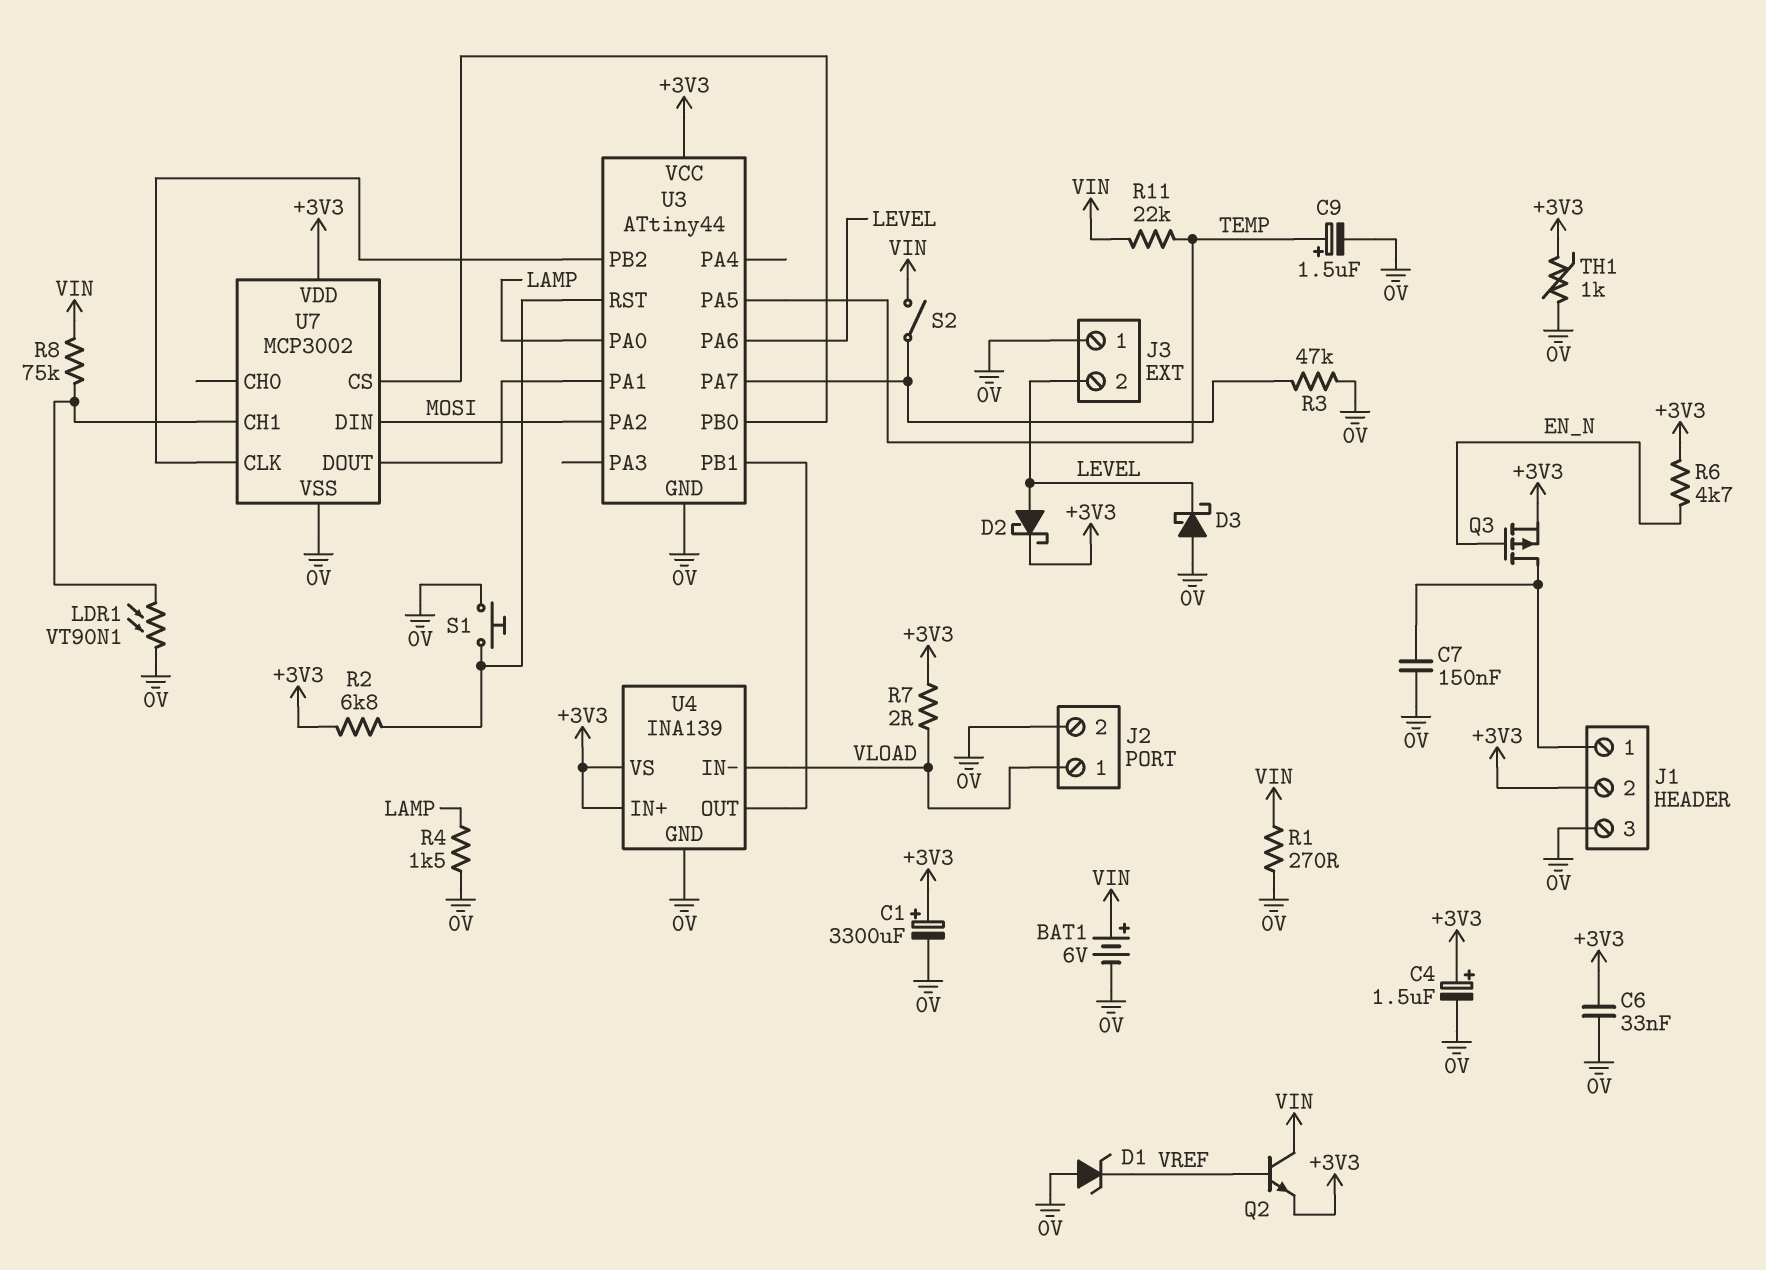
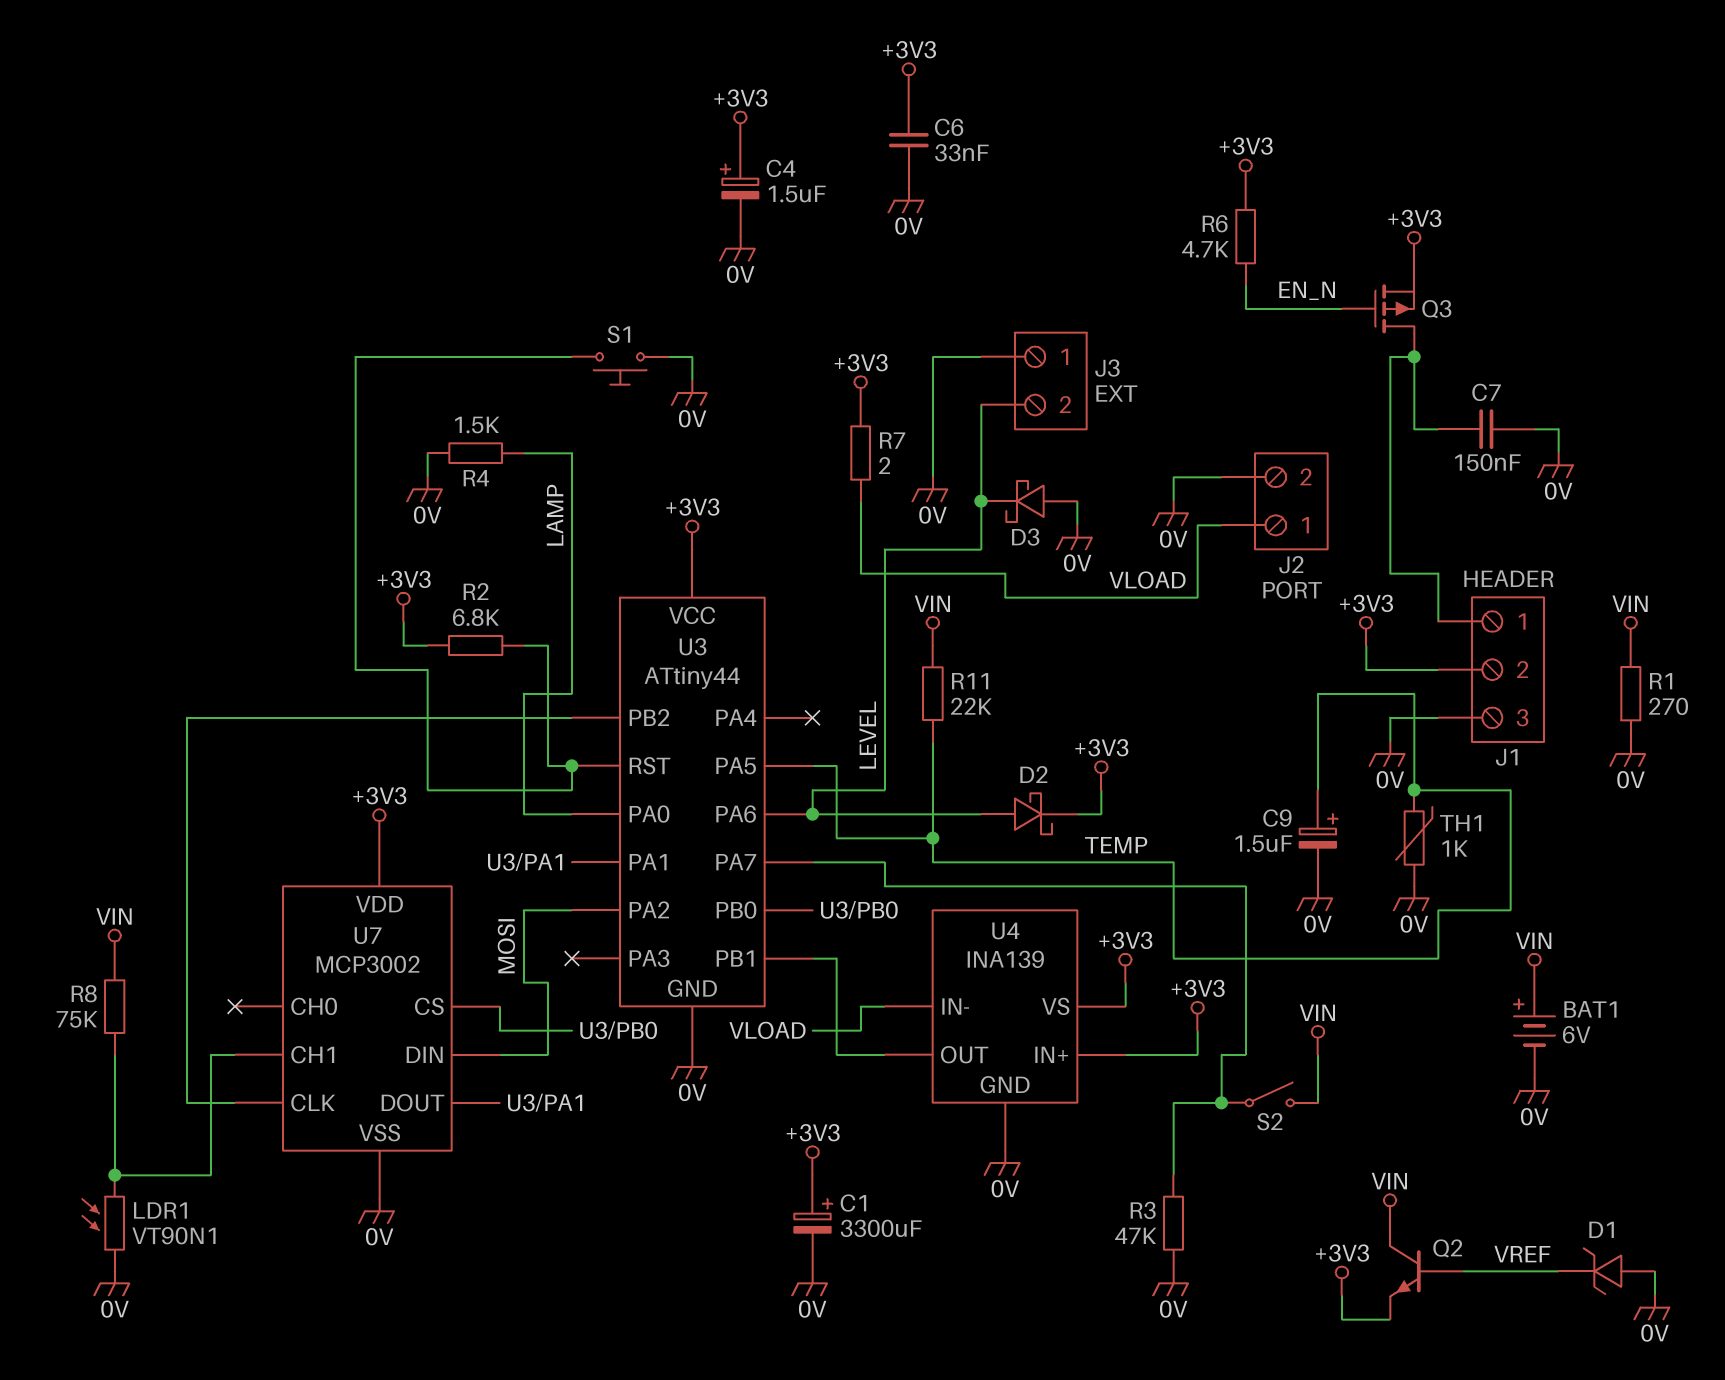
TH1: 1k (+3V3, 0V) -> 1k (0V, TEMP)

